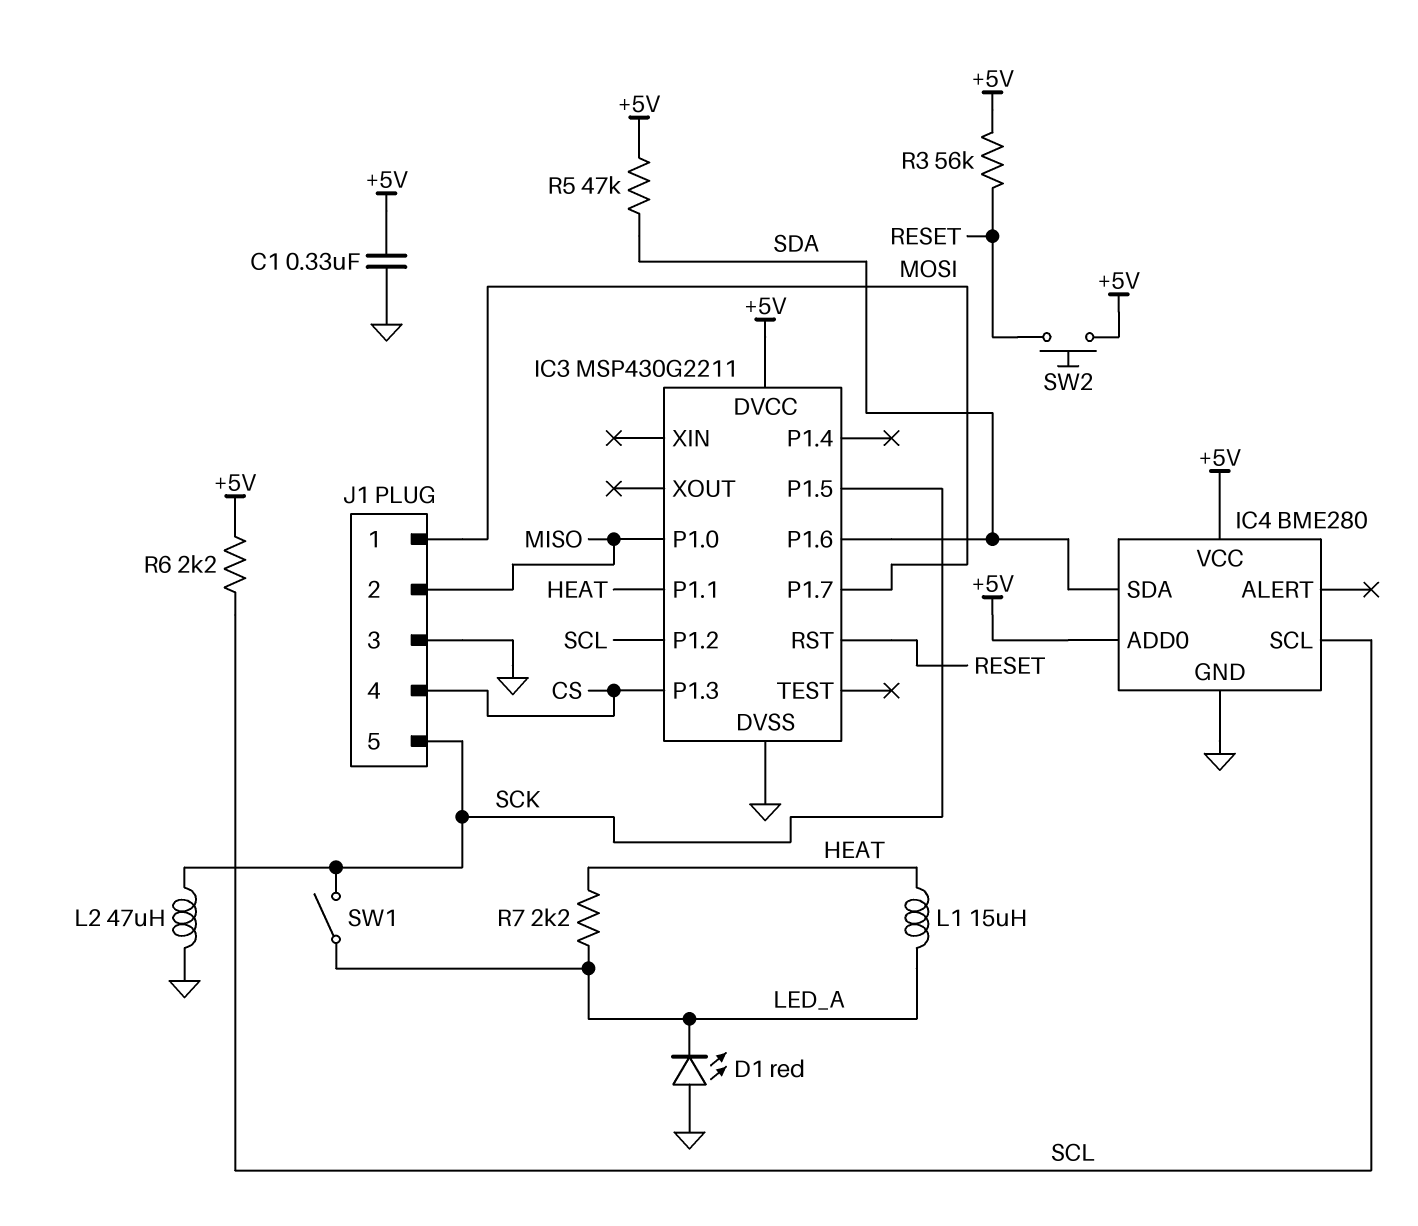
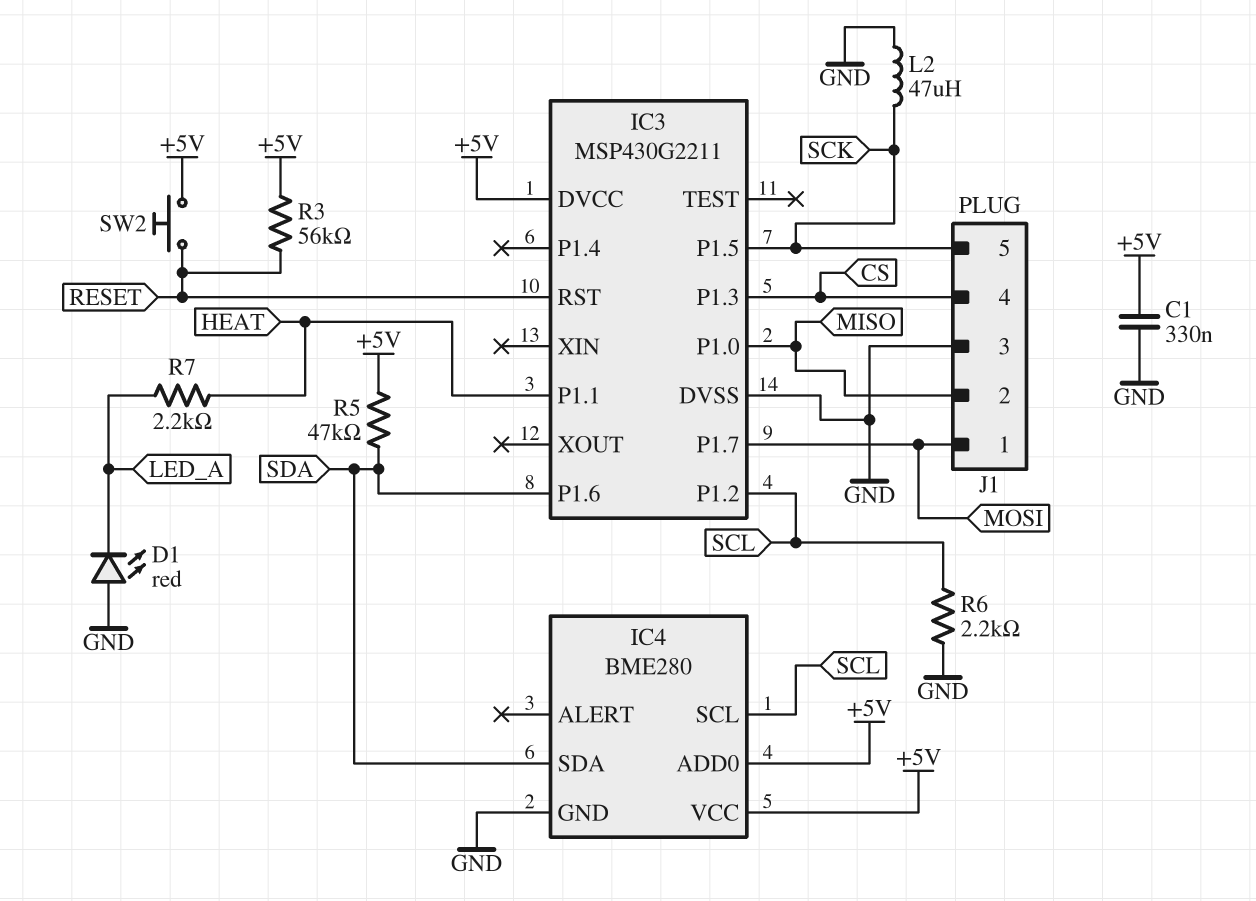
L1: 15uH (HEAT, LED_A) -> none
R6: 2.2k (+5V, SCL) -> 2.2k (GND, SCL)
SW1: switch (LED_A, SCK) -> none

